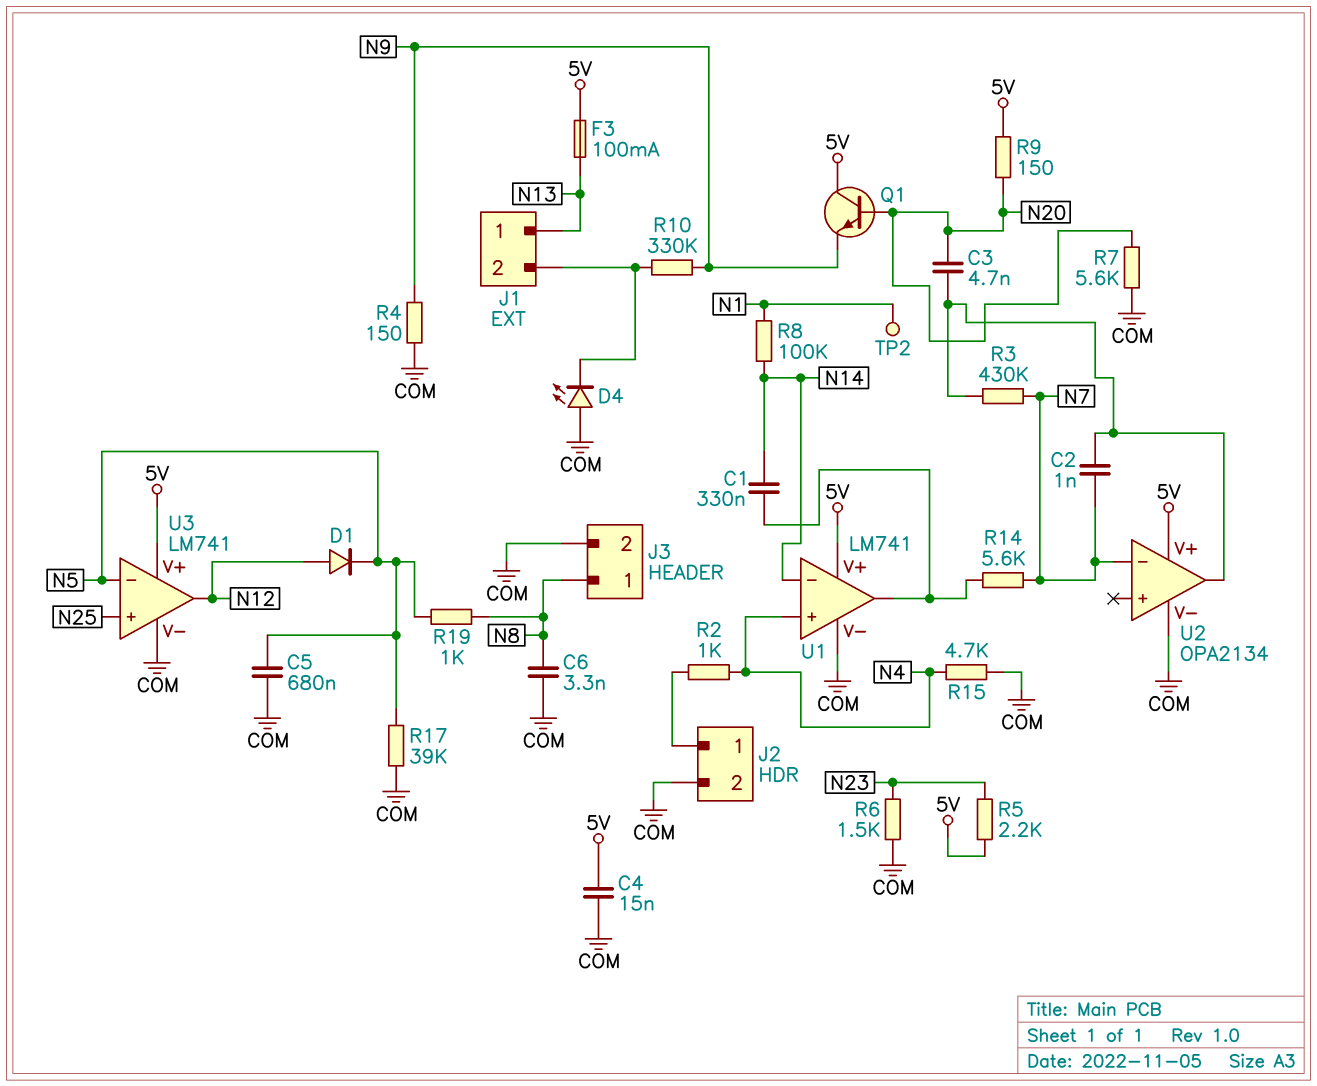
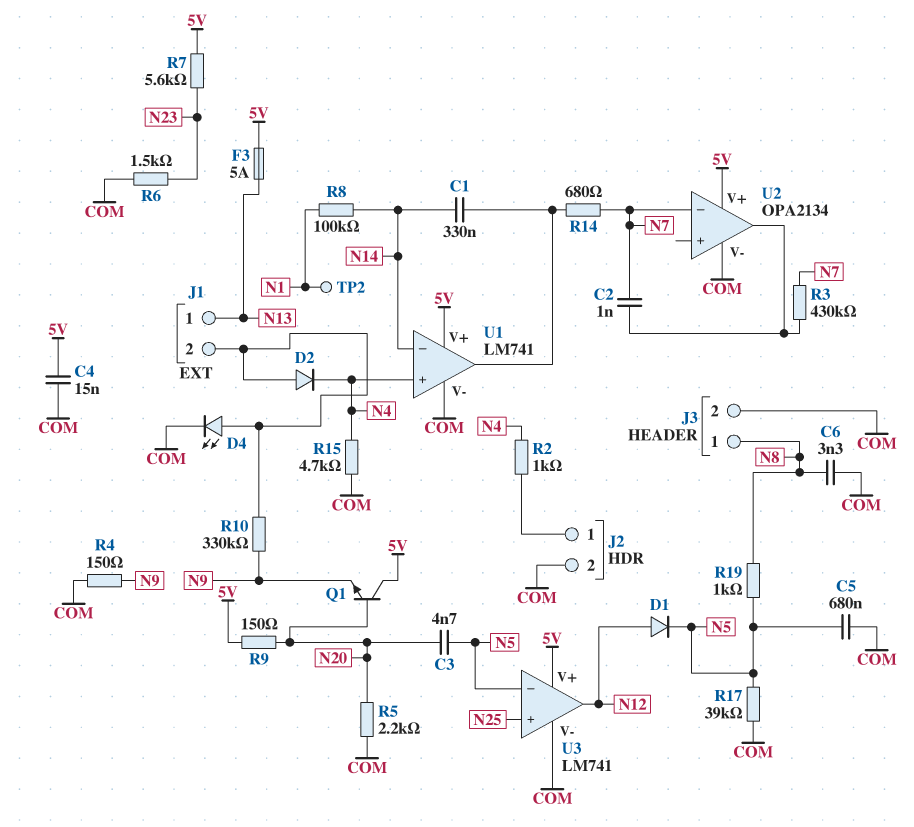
C3: 4.7nF (N20, U2/out) -> 4.7nF (N5, N20)
D2: none -> diode (A J1/2, K N4)
D4: LED (A COM, K J1/2) -> LED (A J1/2, K COM)
F3: 100mA (5V, N13) -> 5A (5V, N13)
R5: 2.2k (5V, N23) -> 2.2k (COM, N20)
R7: 5.6k (COM, N20) -> 5.6k (5V, N23)
R14: 5.6k (N7, U1/out) -> 680 (N7, U1/out)

